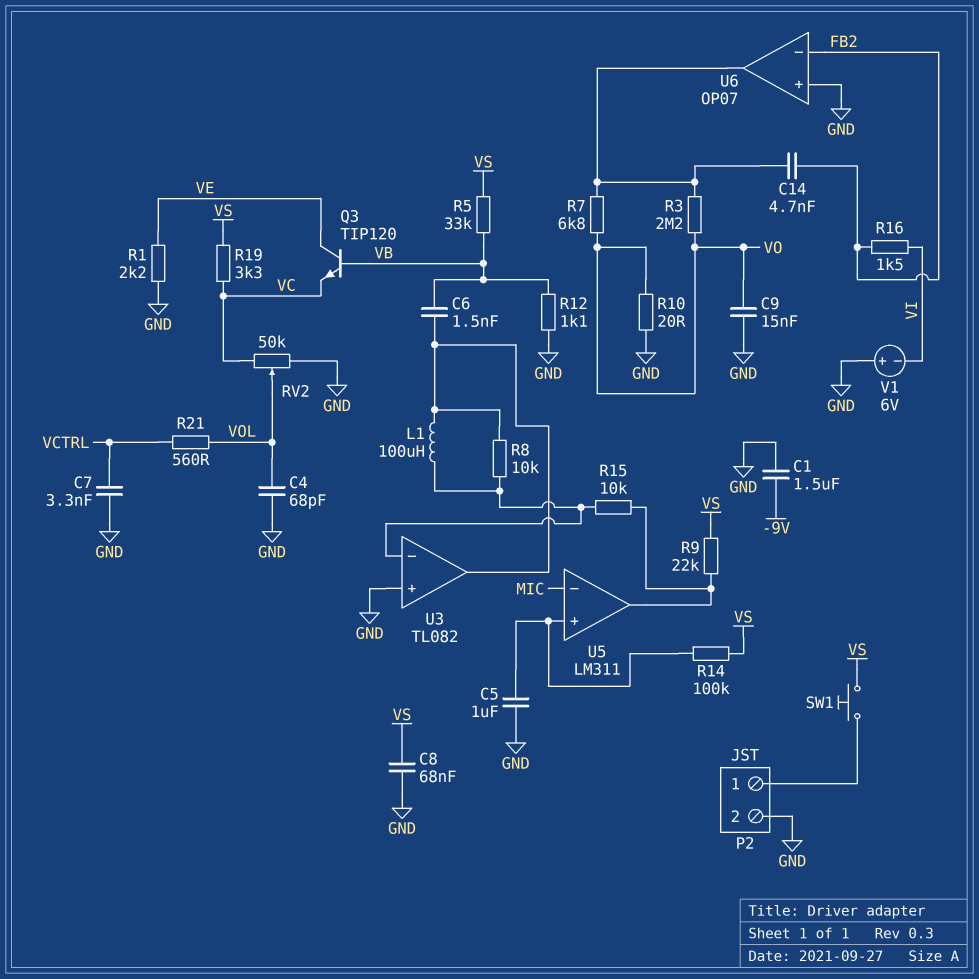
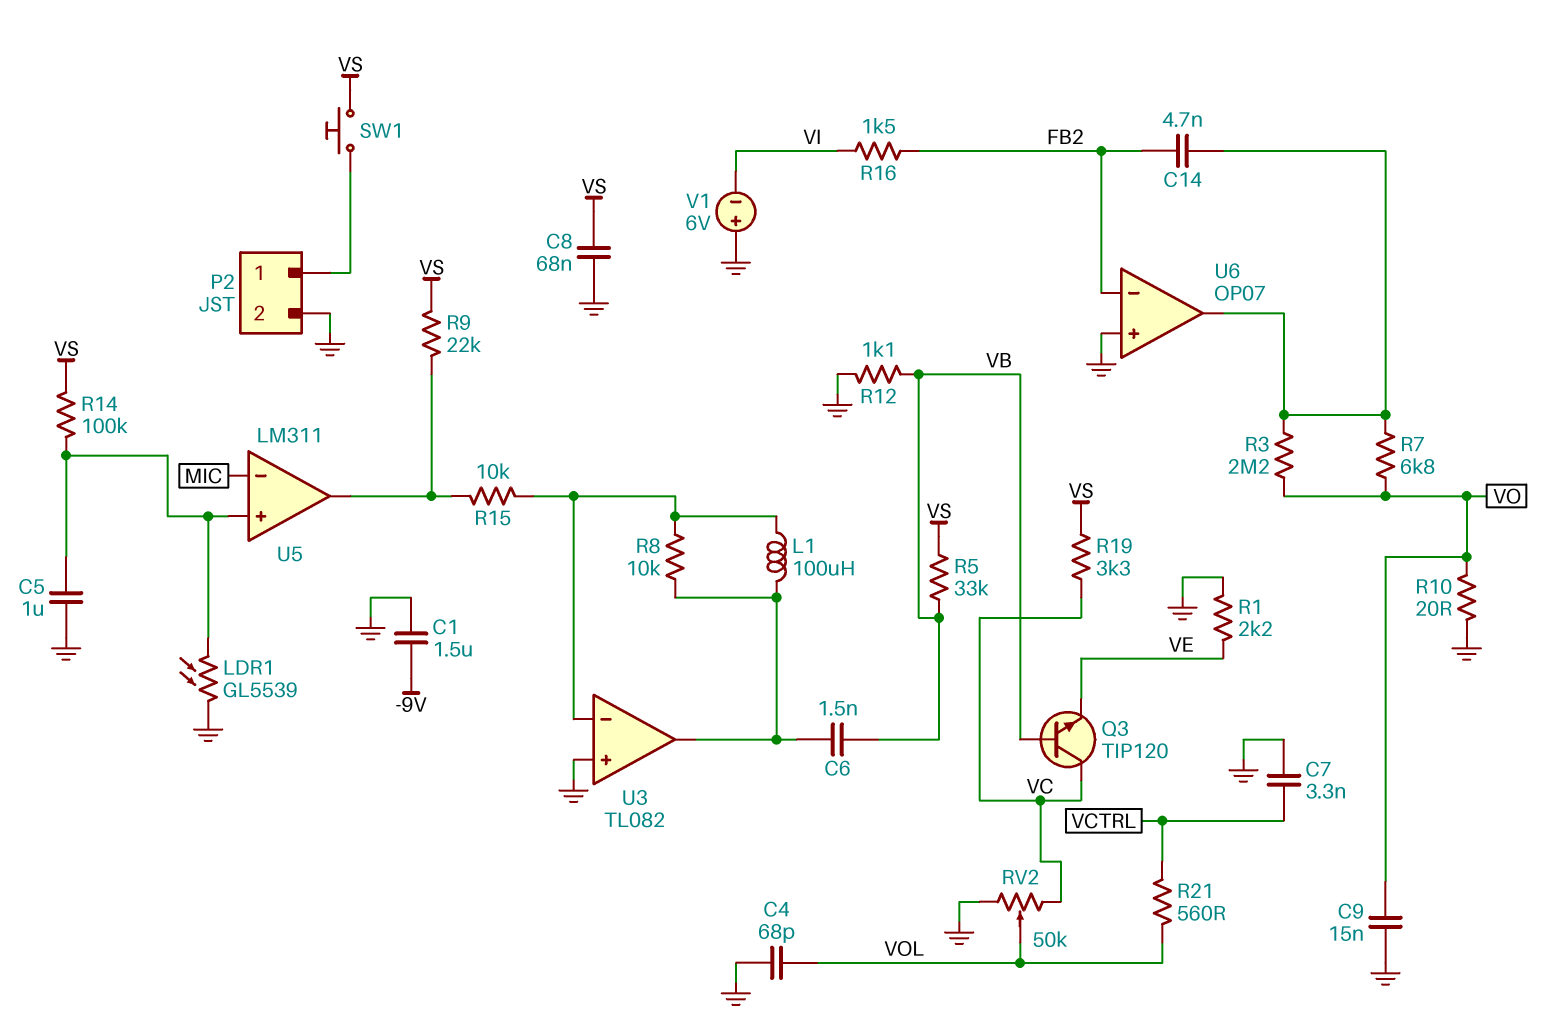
LDR1: none -> GL5539 (GND, U5/in+)
Q3: NPN TIP120 (B VB, C VE, E VC) -> NPN TIP120 (B VB, C VC, E VE)

